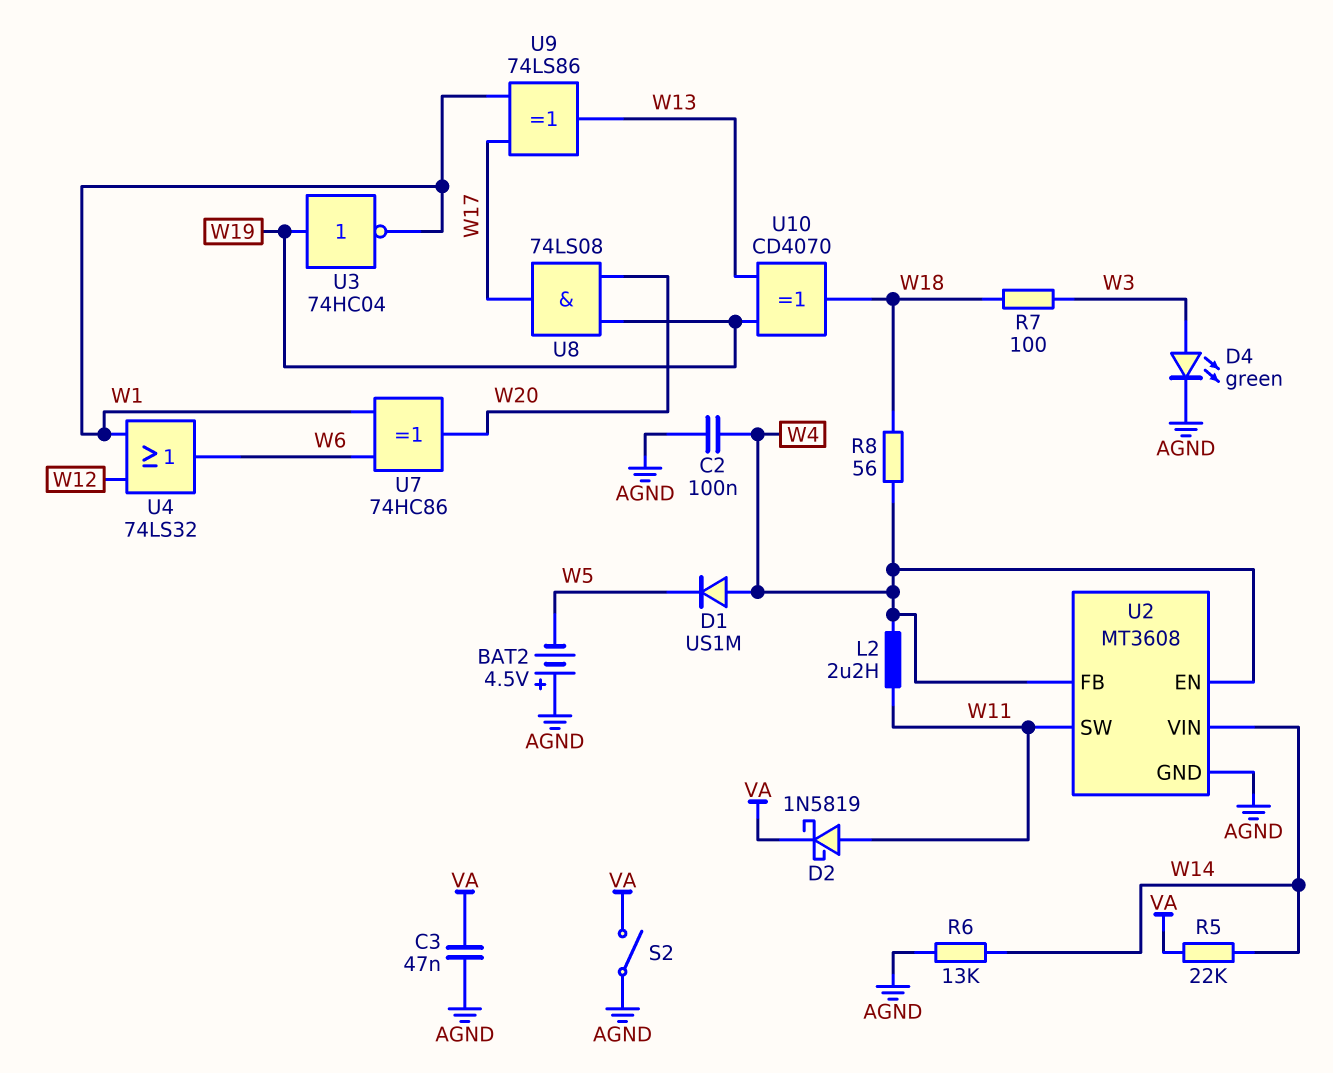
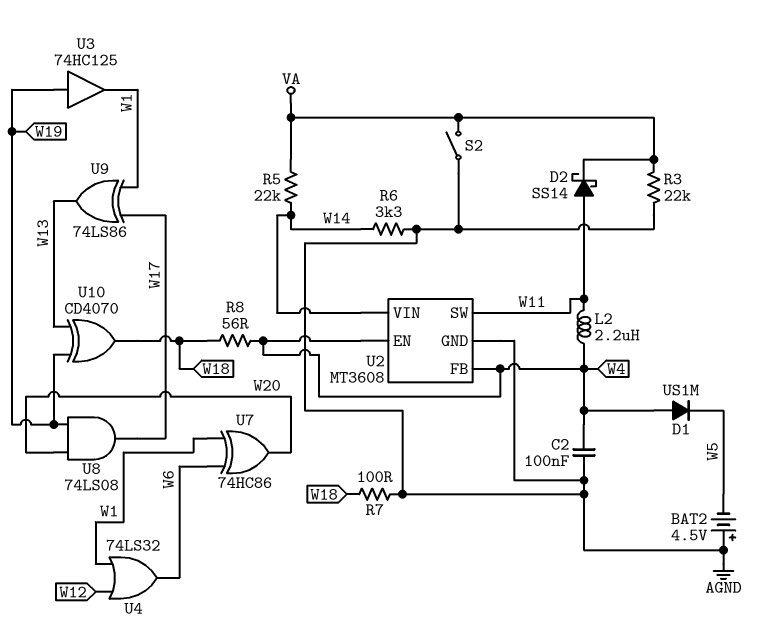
C3: 47nF (AGND, VA) -> none
D2: schottky 1N5819 (A W11, K VA) -> schottky SS14 (A W11, K VA)
D4: LED green (A W3, K AGND) -> none
R3: none -> 22k (AGND, VA)
R6: 13k (AGND, W14) -> 3.3k (AGND, W14)
R7: 100 (W3, W18) -> 100 (AGND, W18)
U3: NOT 74HC04 (in W19, out W1) -> buffer 74HC125 (in W19, out W1)

